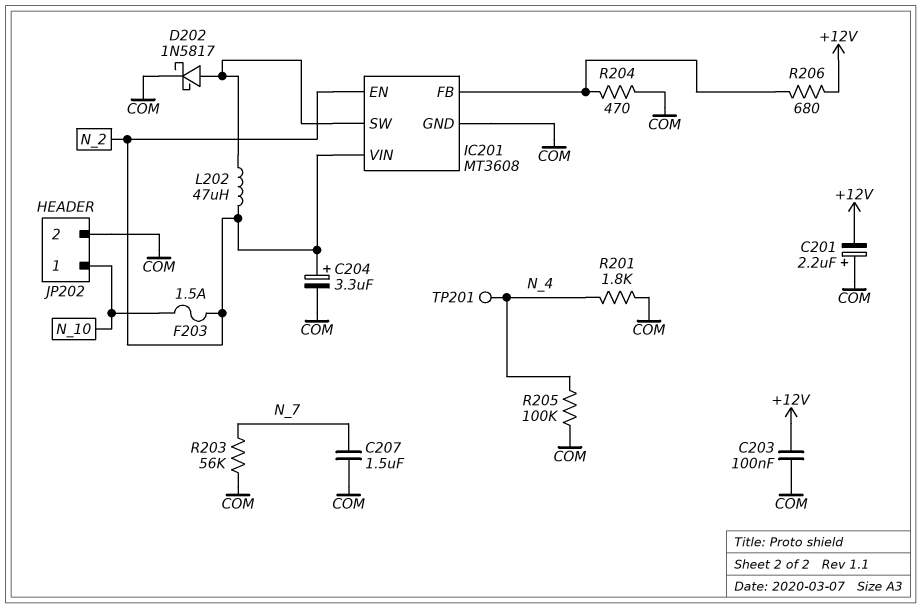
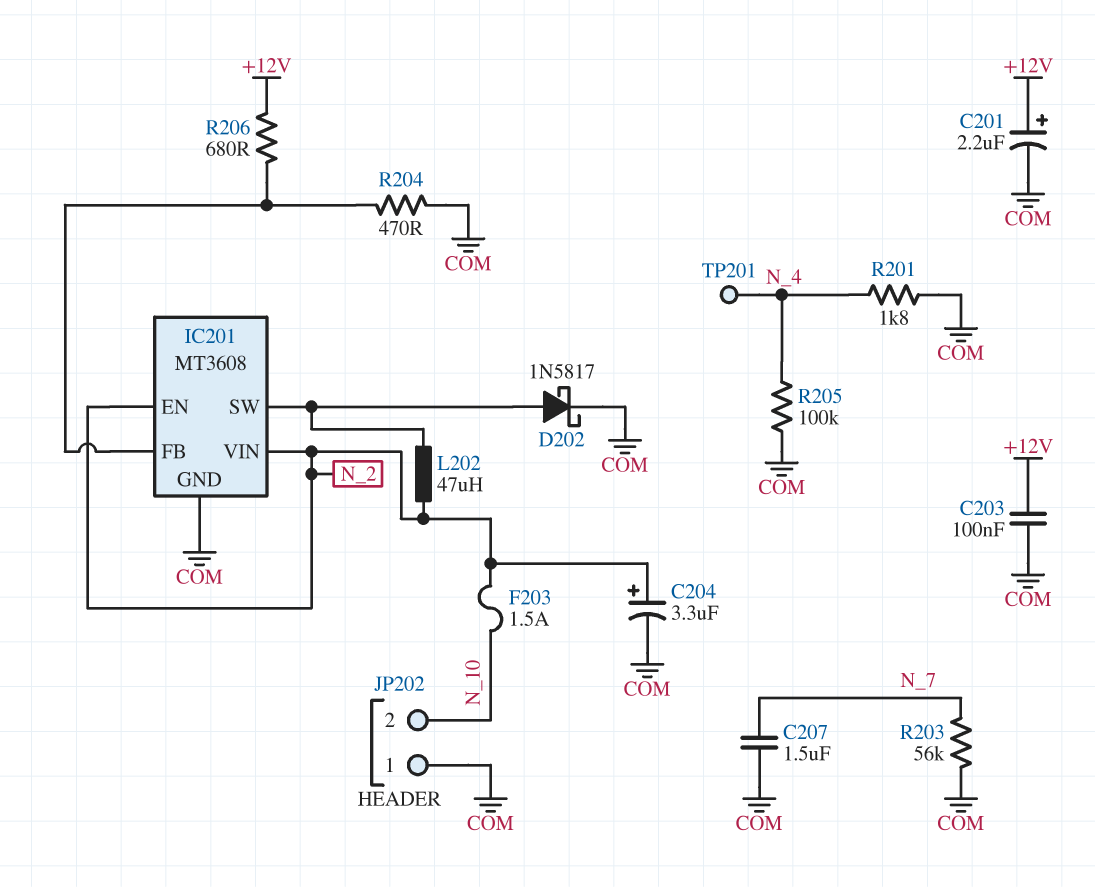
C201: 2.2uF (plus COM, minus +12V) -> 2.2uF (plus +12V, minus COM)
JP202 pin 1: N_10 -> COM
JP202 pin 2: COM -> N_10

